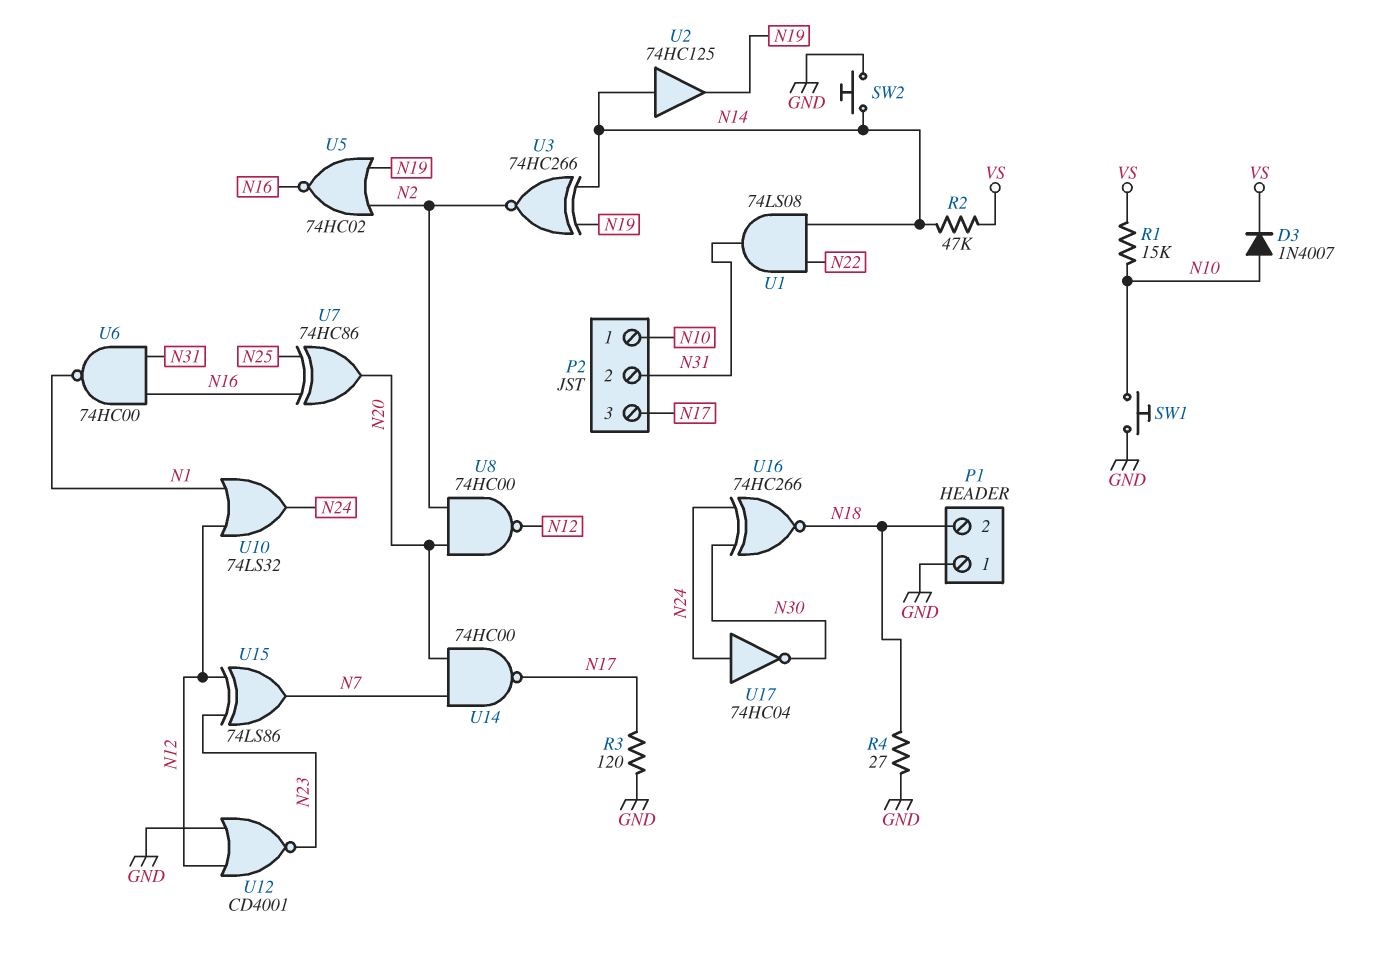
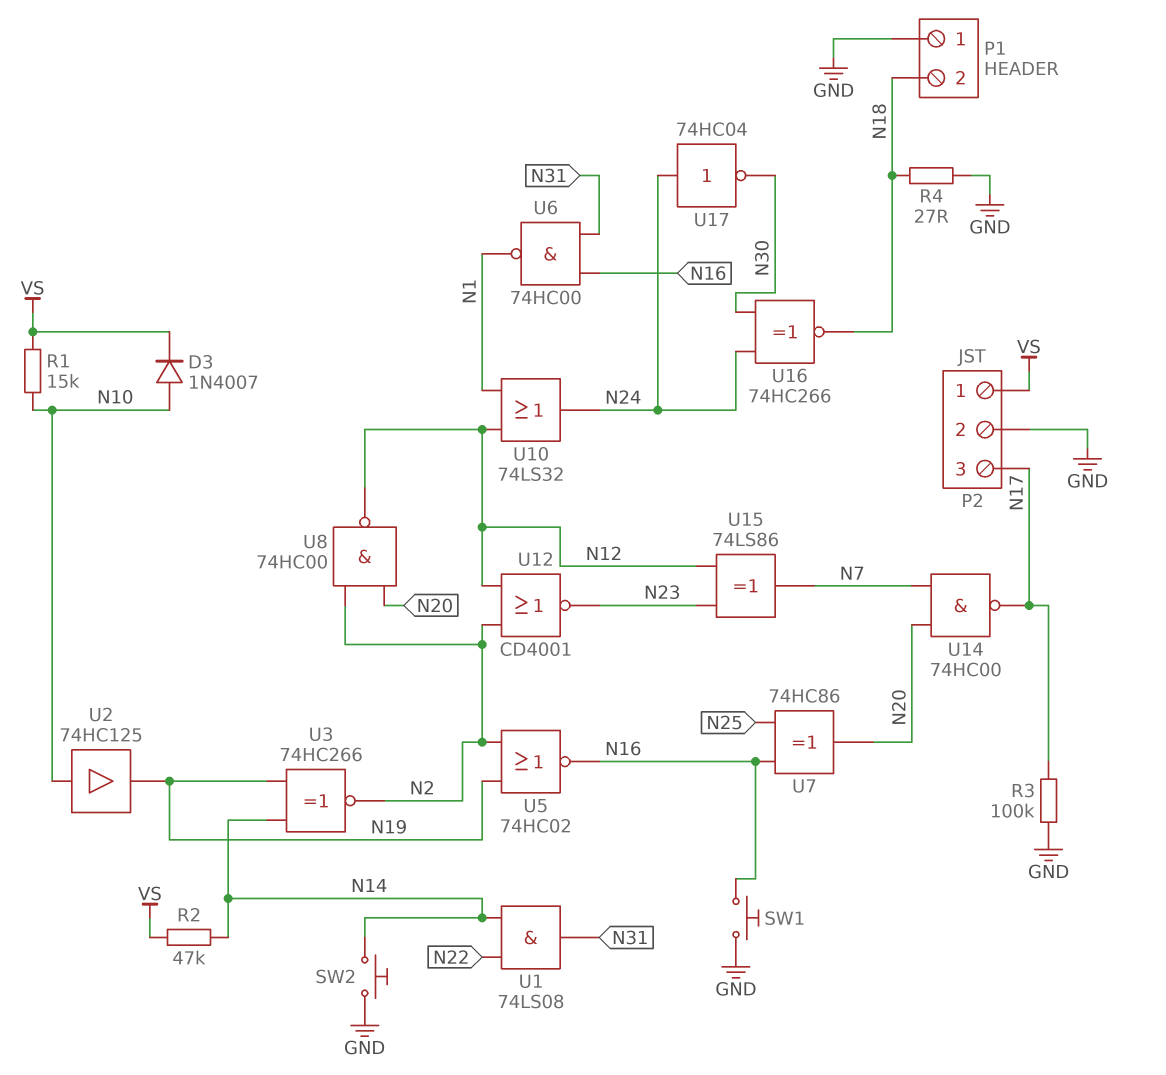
P2 pin 1: N10 -> VS
P2 pin 2: N31 -> GND
R3: 120 (GND, N17) -> 100k (GND, N17)
SW1: button (GND, N10) -> button (GND, N16)
U2: buffer 74HC125 (in N14, out N19) -> buffer 74HC125 (in N10, out N19)
U12: NOR CD4001 (in GND, in N12, out N23) -> NOR CD4001 (in N2, in N12, out N23)

